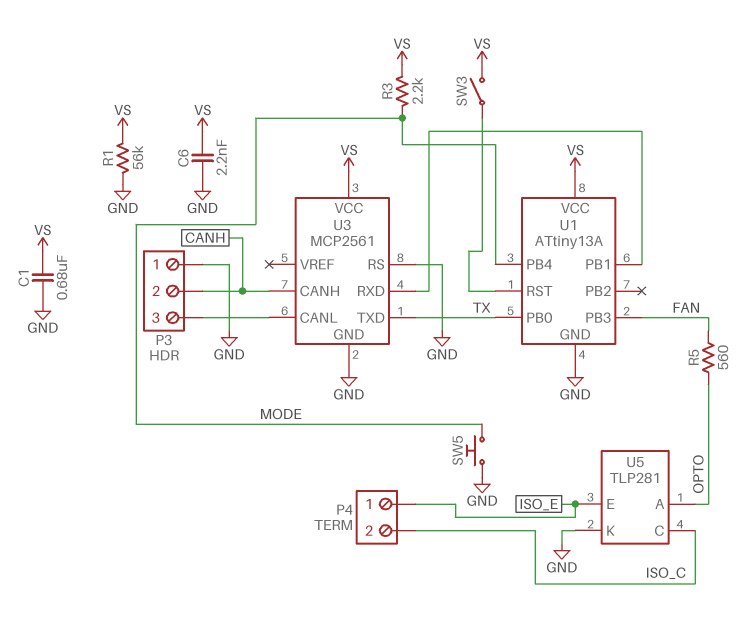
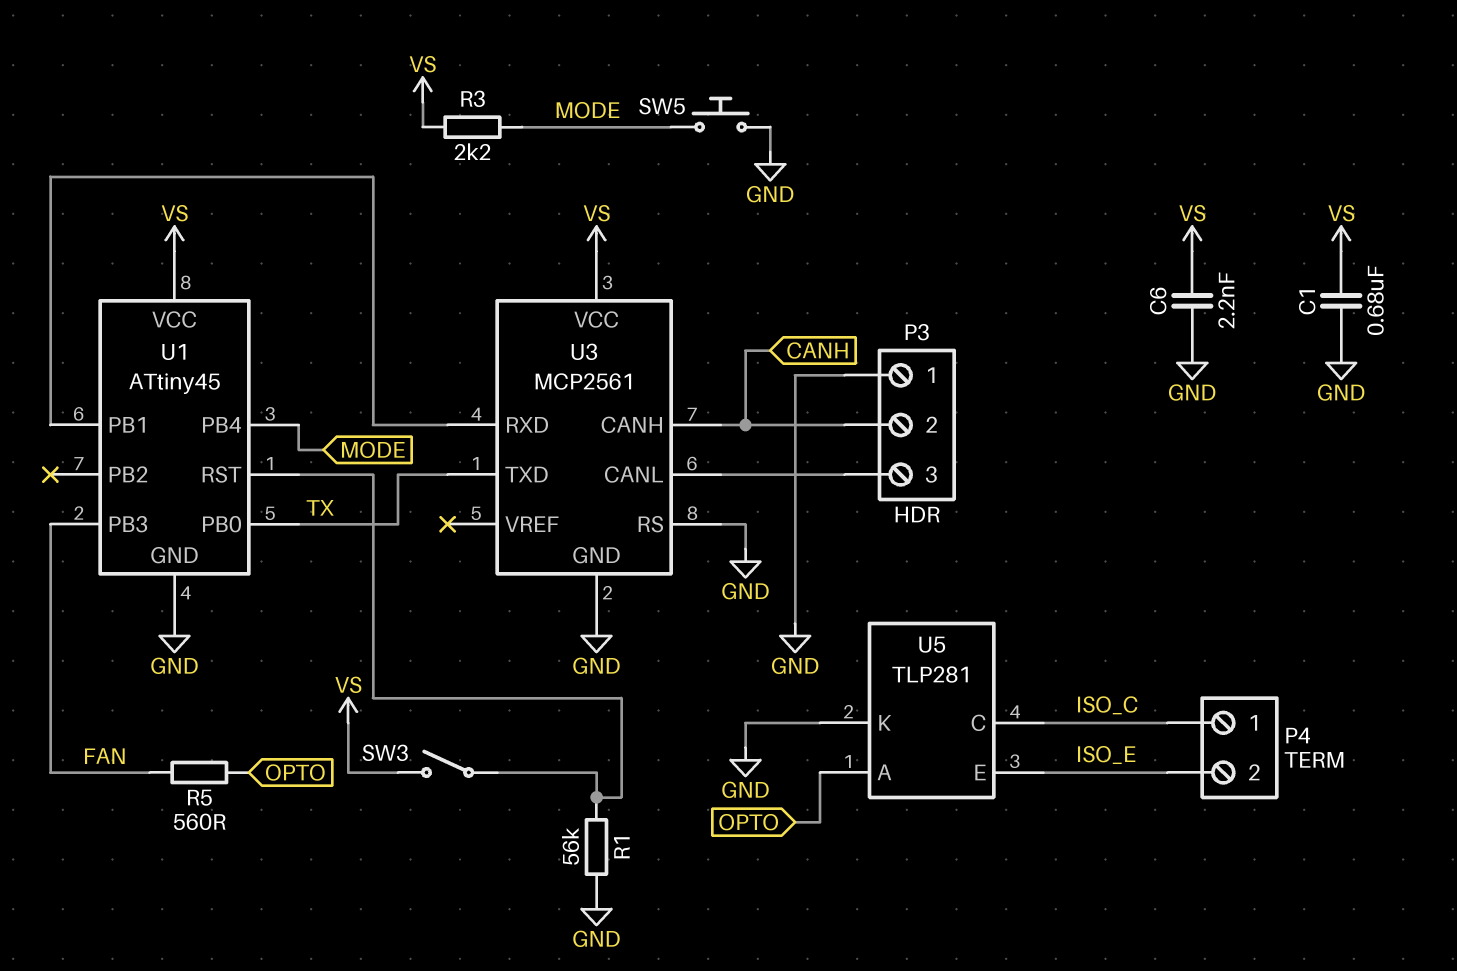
P4 pin 1: ISO_E -> ISO_C
P4 pin 2: ISO_C -> ISO_E
R1: 56k (GND, VS) -> 56k (GND, U1/RST)
U1: ATtiny13A -> ATtiny45

